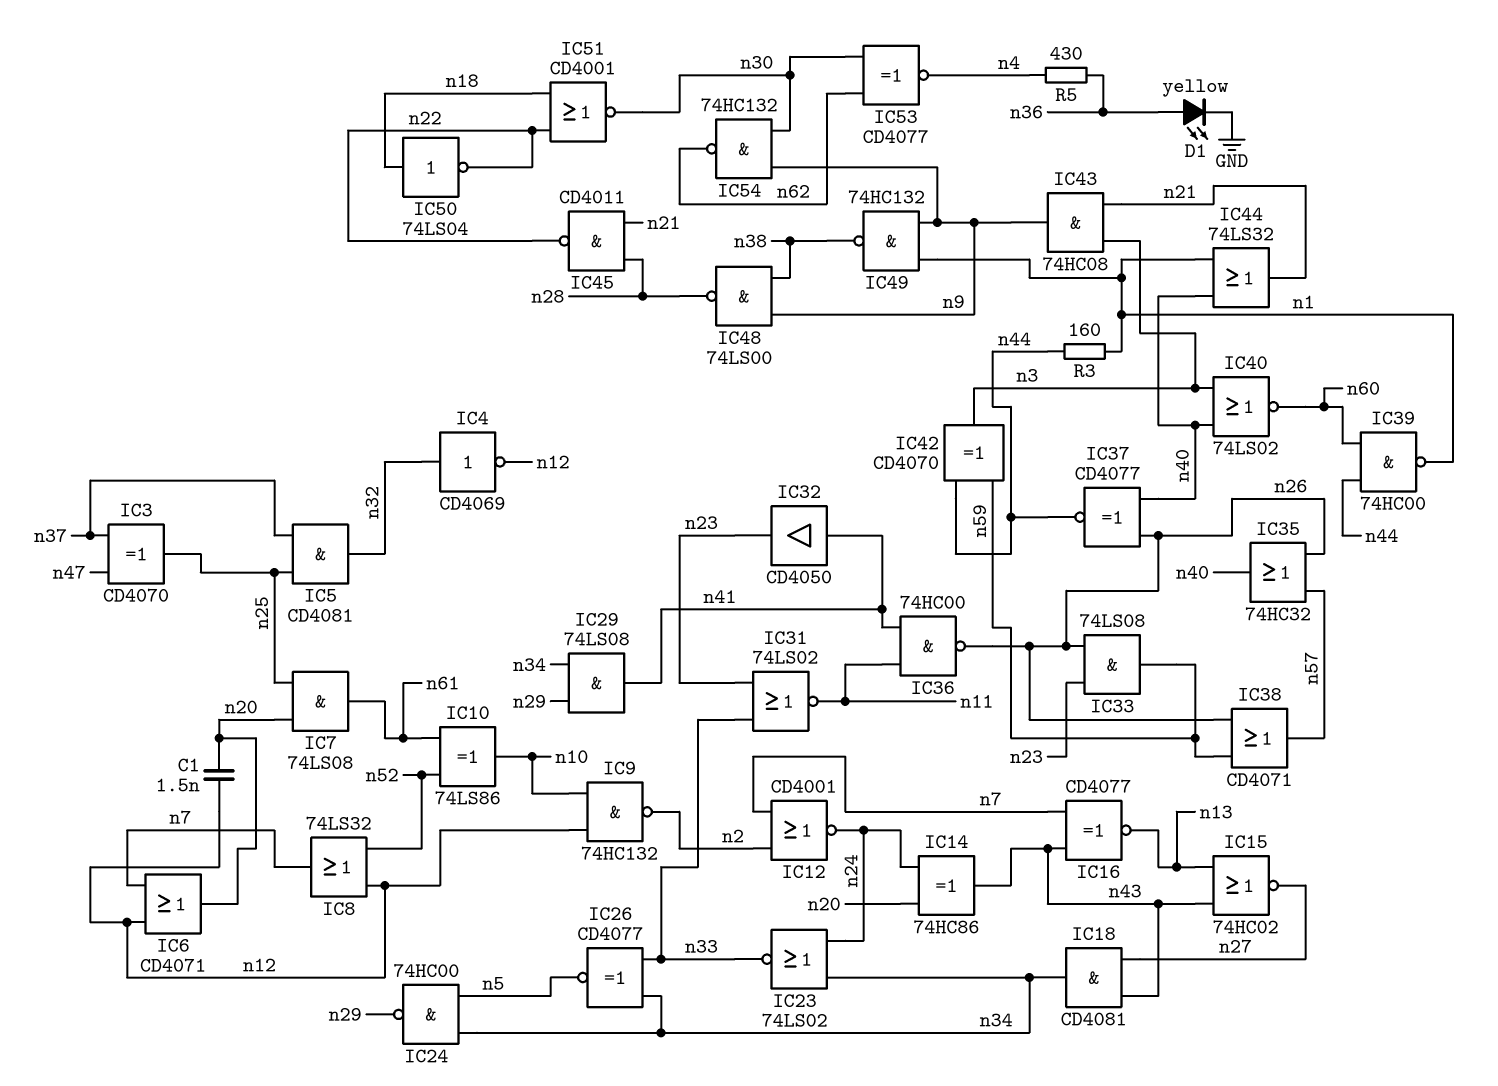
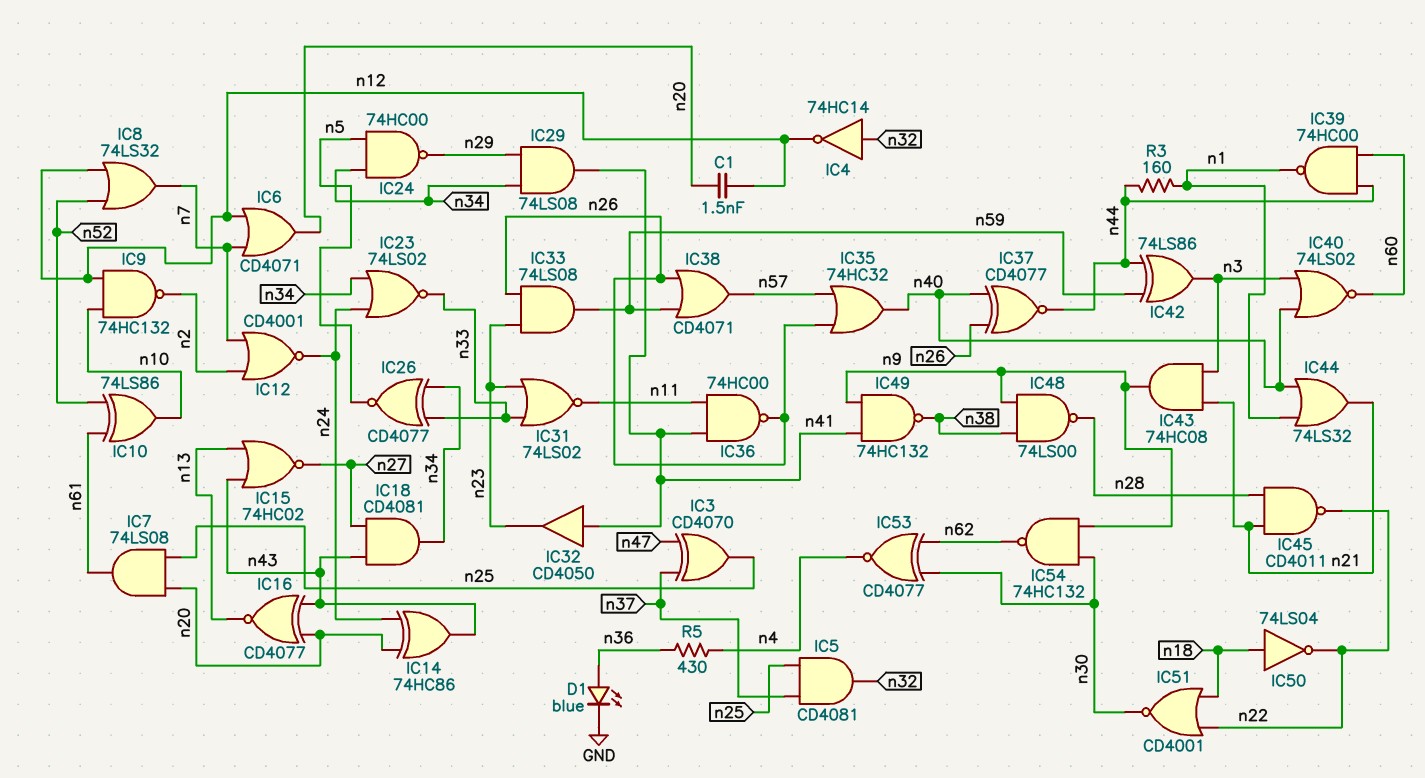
D1: LED yellow (A n36, K GND) -> LED blue (A n36, K GND)
IC4: NOT CD4069 (in n32, out n12) -> NOT 74HC14 (in n32, out n12)
IC16: XNOR CD4077 (in n7, in n43, out n13) -> XNOR CD4077 (in n20, in n43, out n13)
IC42: XOR CD4070 (in n44, in n59, out n3) -> XOR 74LS86 (in n44, in n59, out n3)
IC49: NAND 74HC132 (in n1, in n9, out n38) -> NAND 74HC132 (in n9, in n41, out n38)

